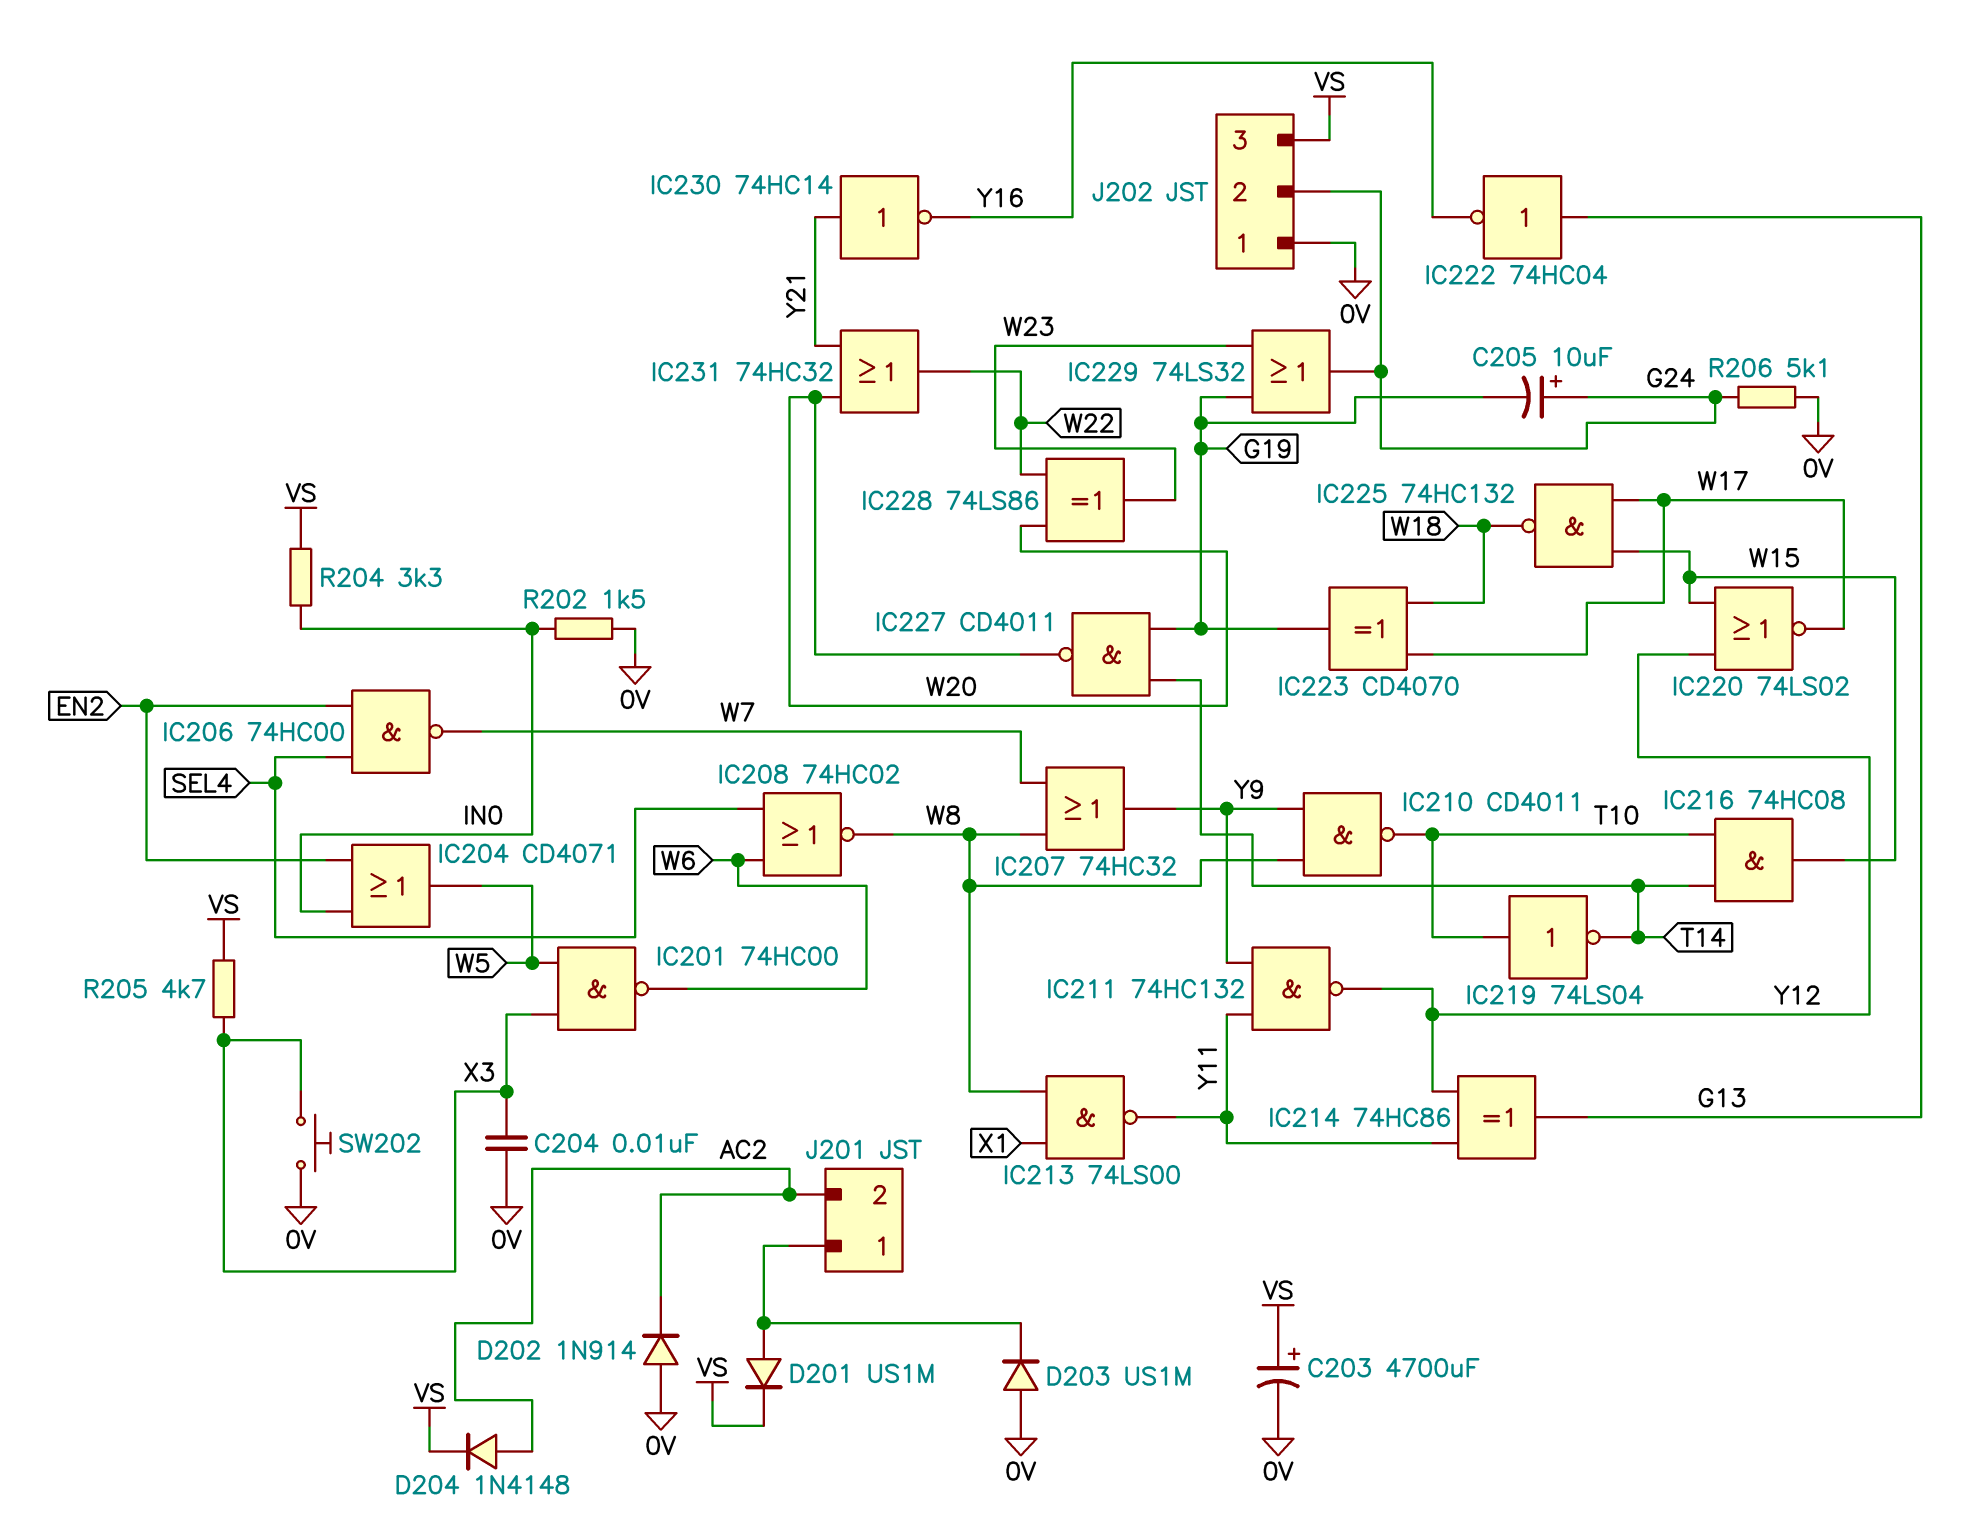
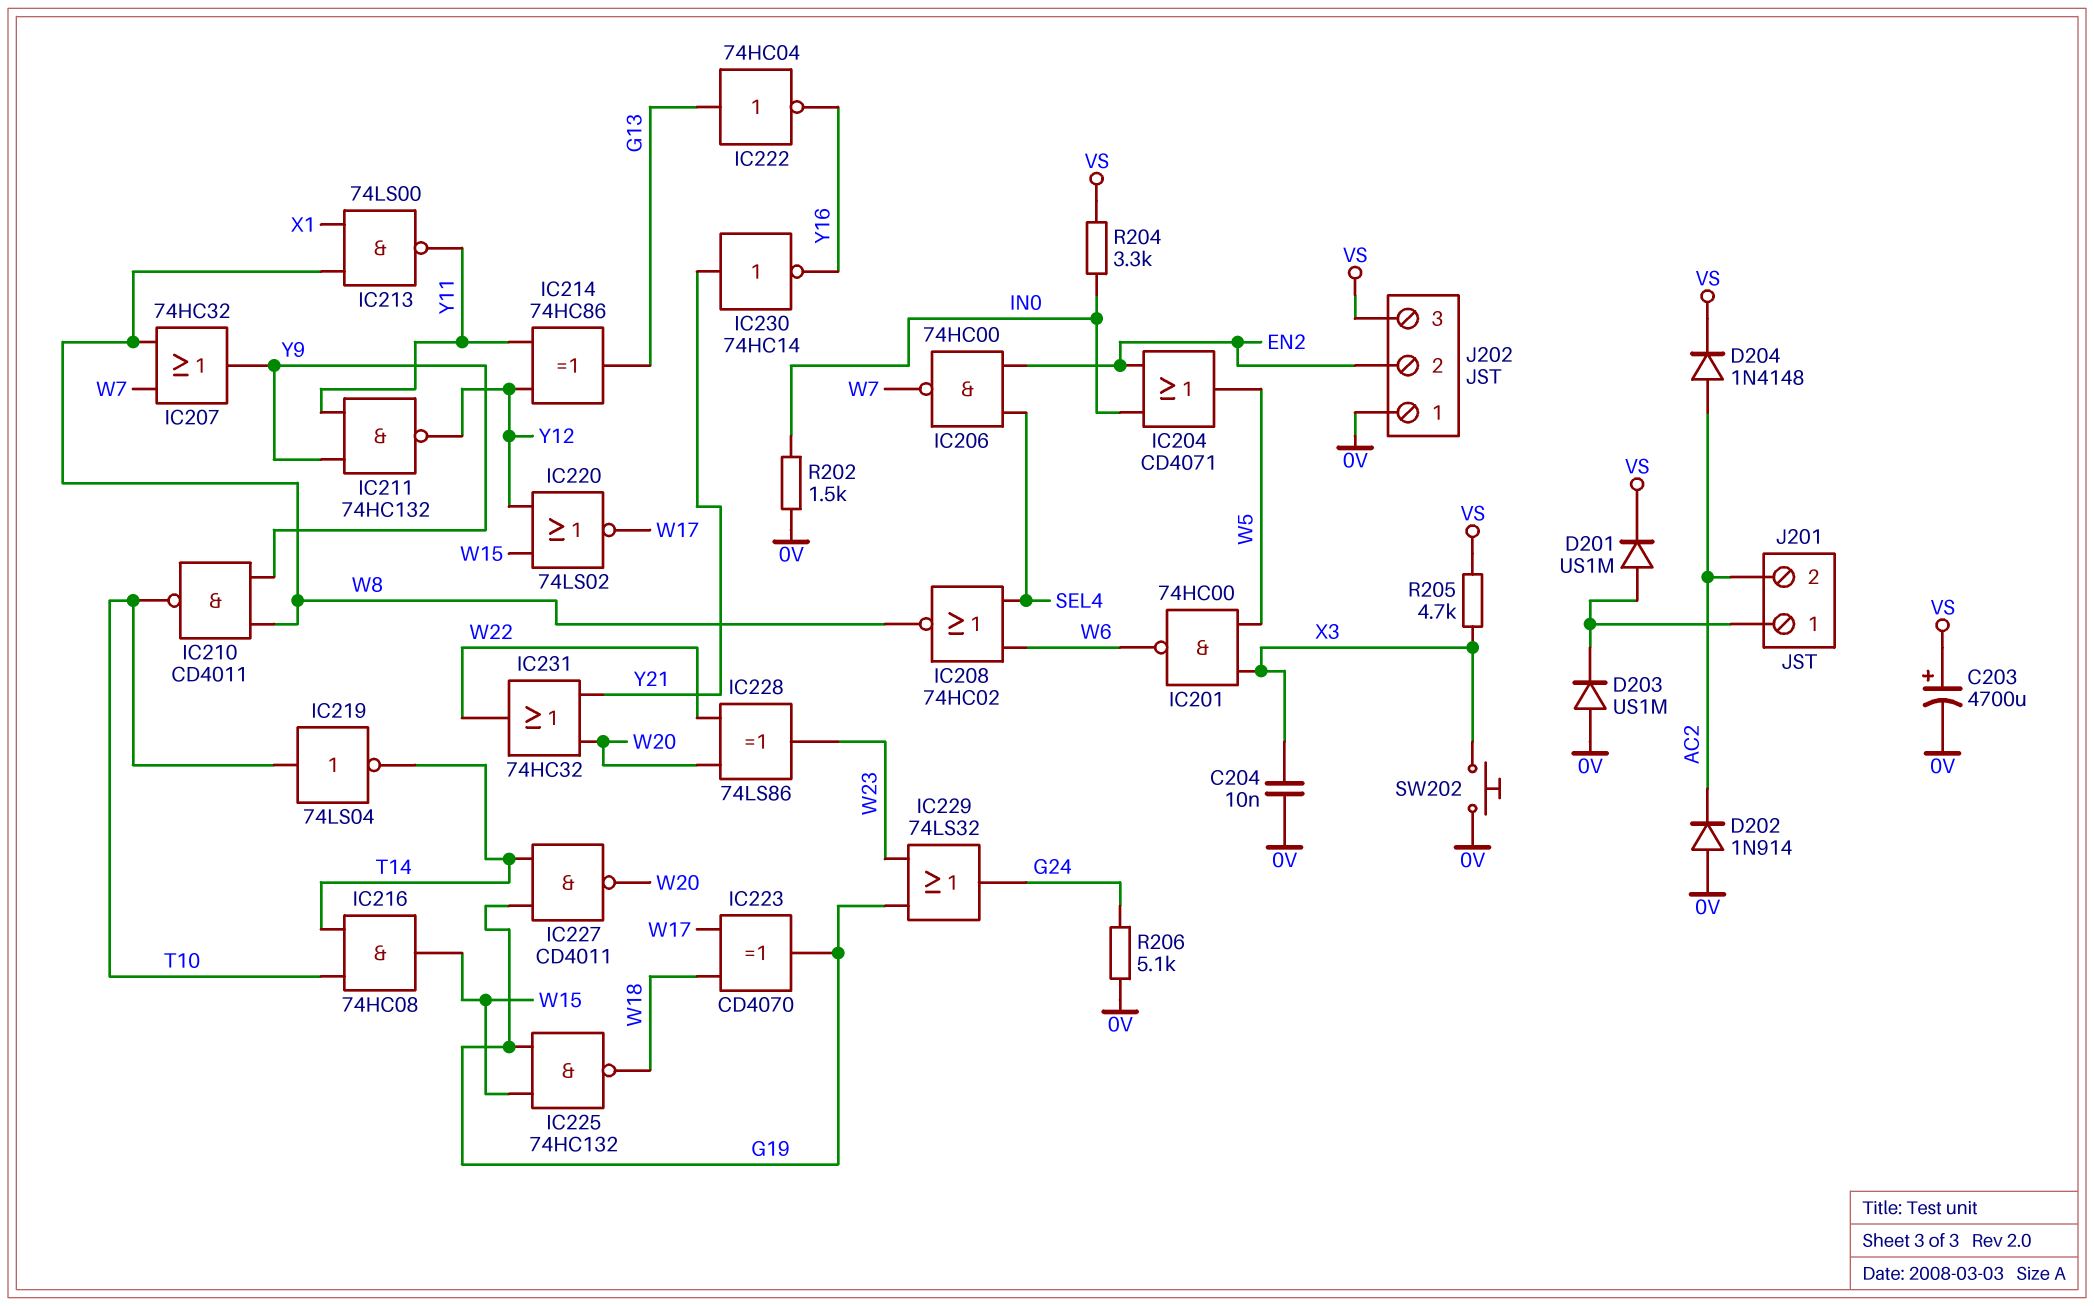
C205: 10uF (plus G24, minus G19) -> none
IC225: NAND 74HC132 (in W15, in W17, out W18) -> NAND 74HC132 (in G19, in W15, out W18)
J202 pin 2: G24 -> EN2

